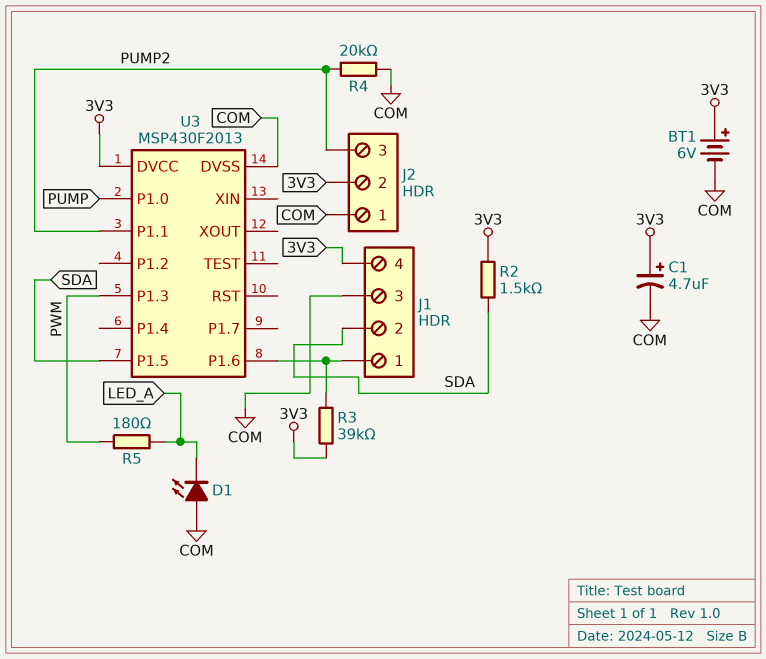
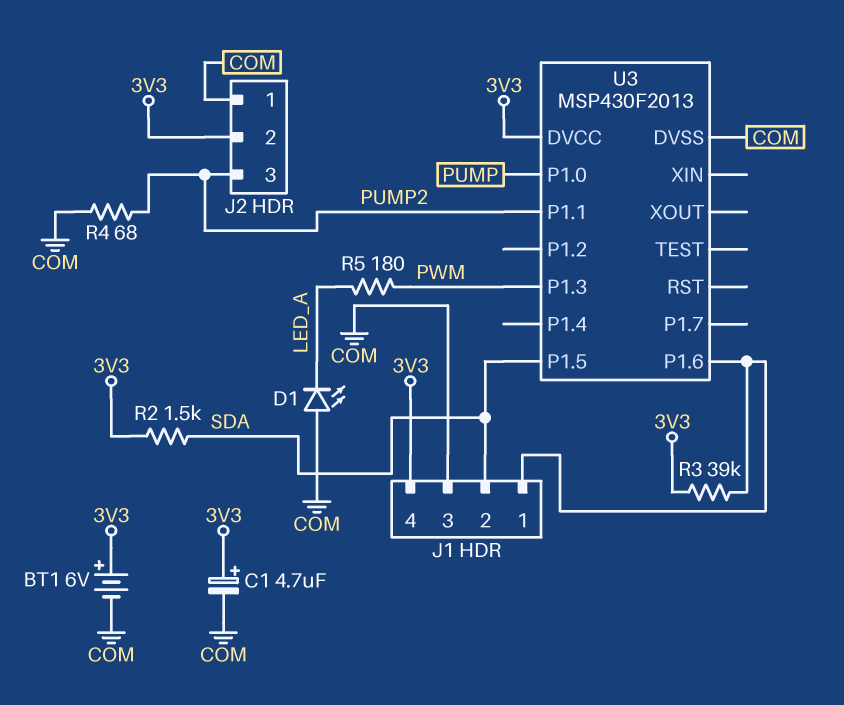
R4: 20k (COM, PUMP2) -> 68 (COM, PUMP2)

